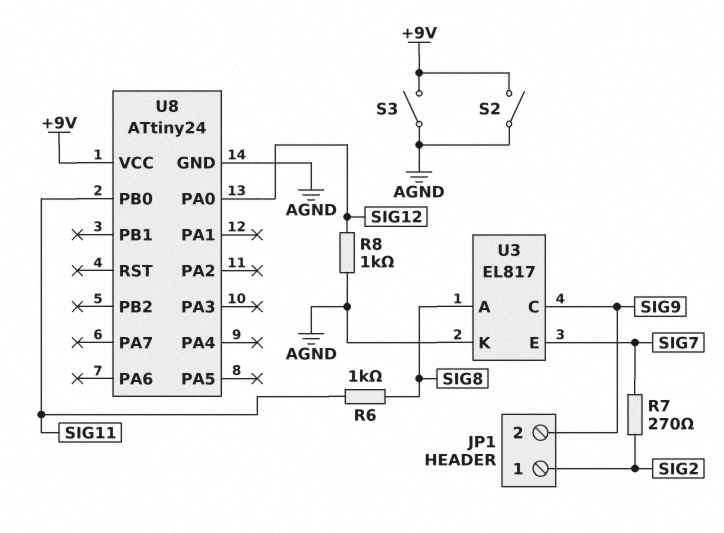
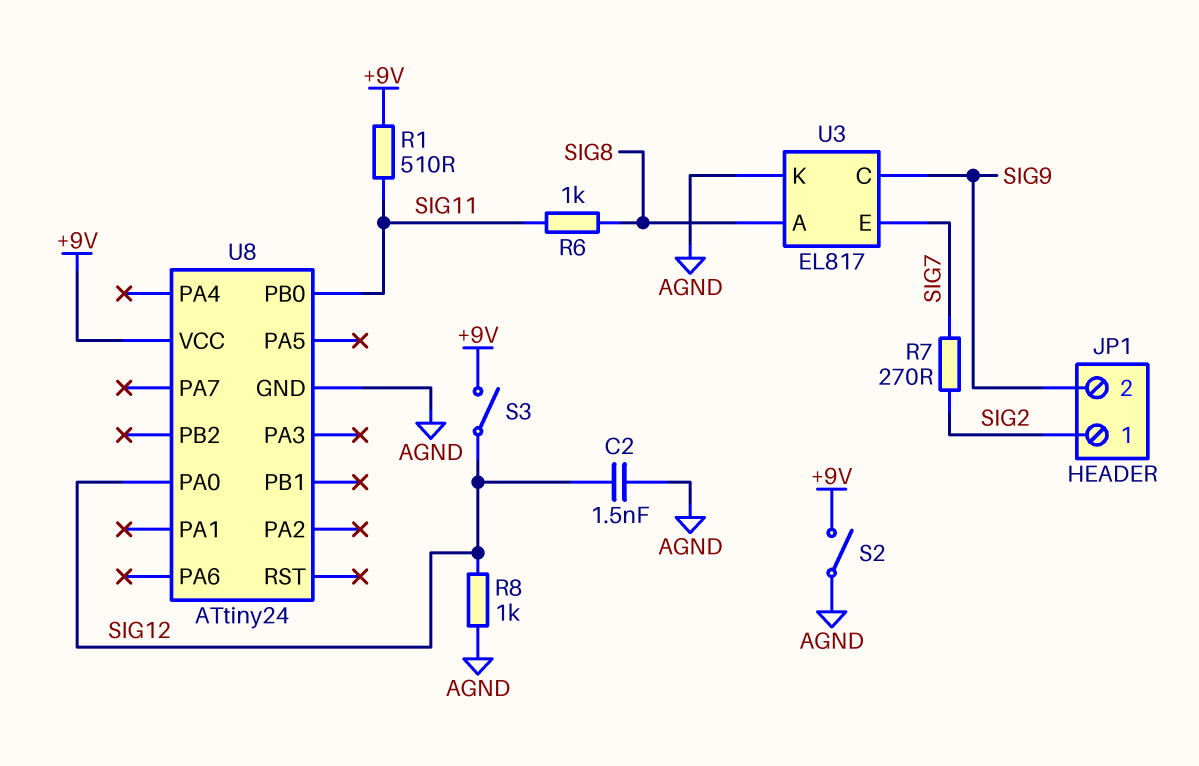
C2: none -> 1.5nF (AGND, SIG12)
R1: none -> 510 (+9V, SIG11)
S3: switch (+9V, AGND) -> switch (+9V, SIG12)

